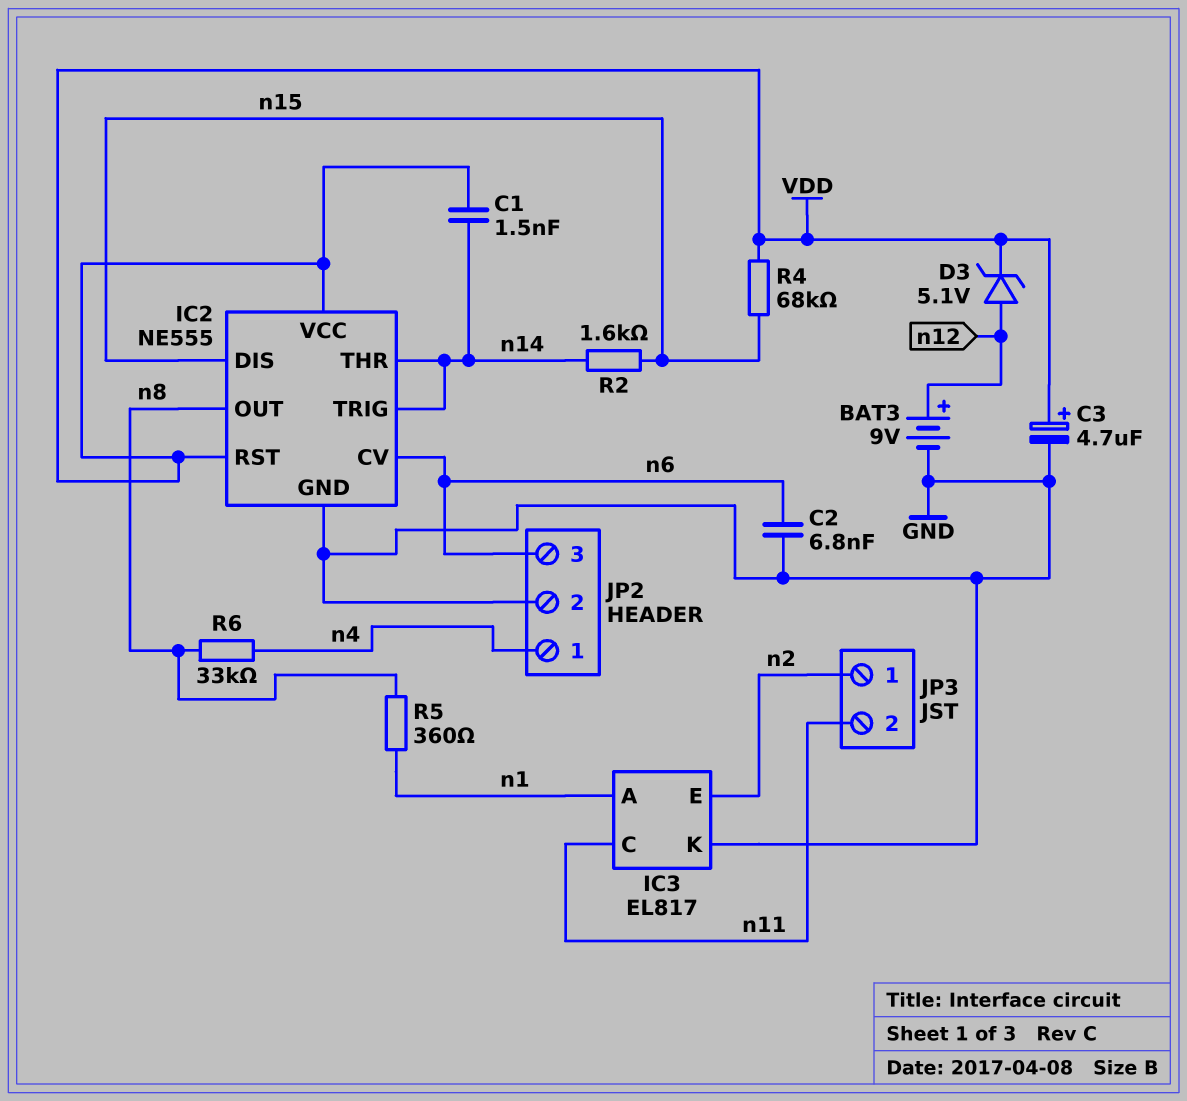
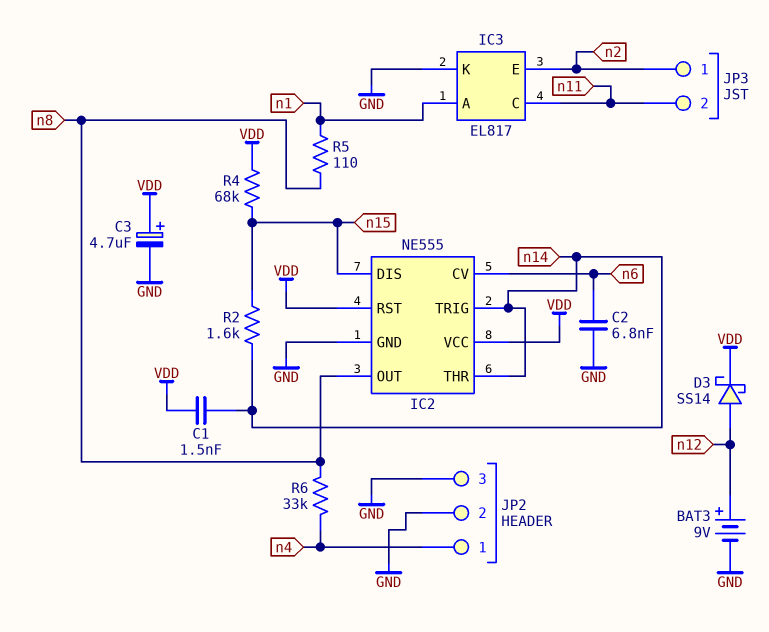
D3: zener 5.1V (A n12, K VDD) -> schottky SS14 (A n12, K VDD)
JP2 pin 3: n6 -> GND
R5: 360 (n1, n8) -> 110 (n1, n8)

